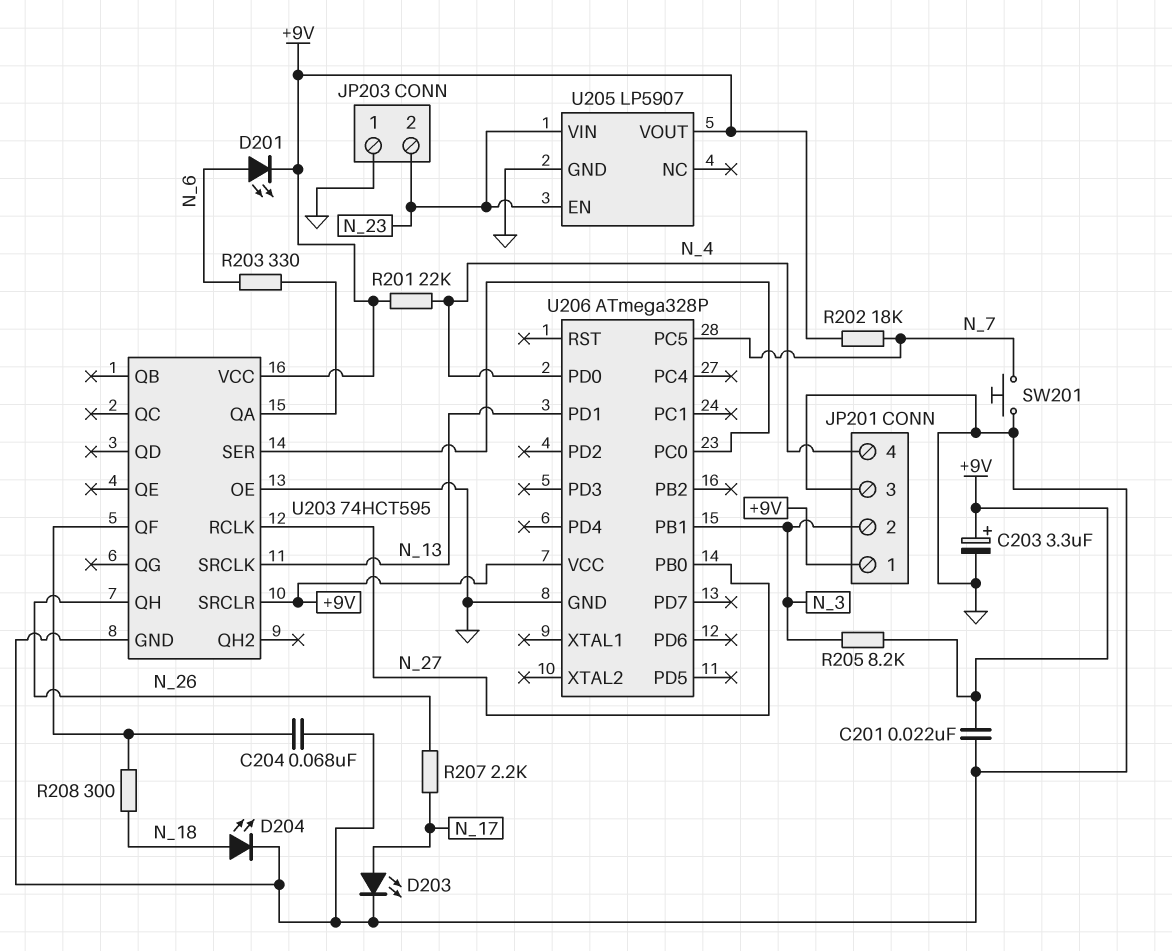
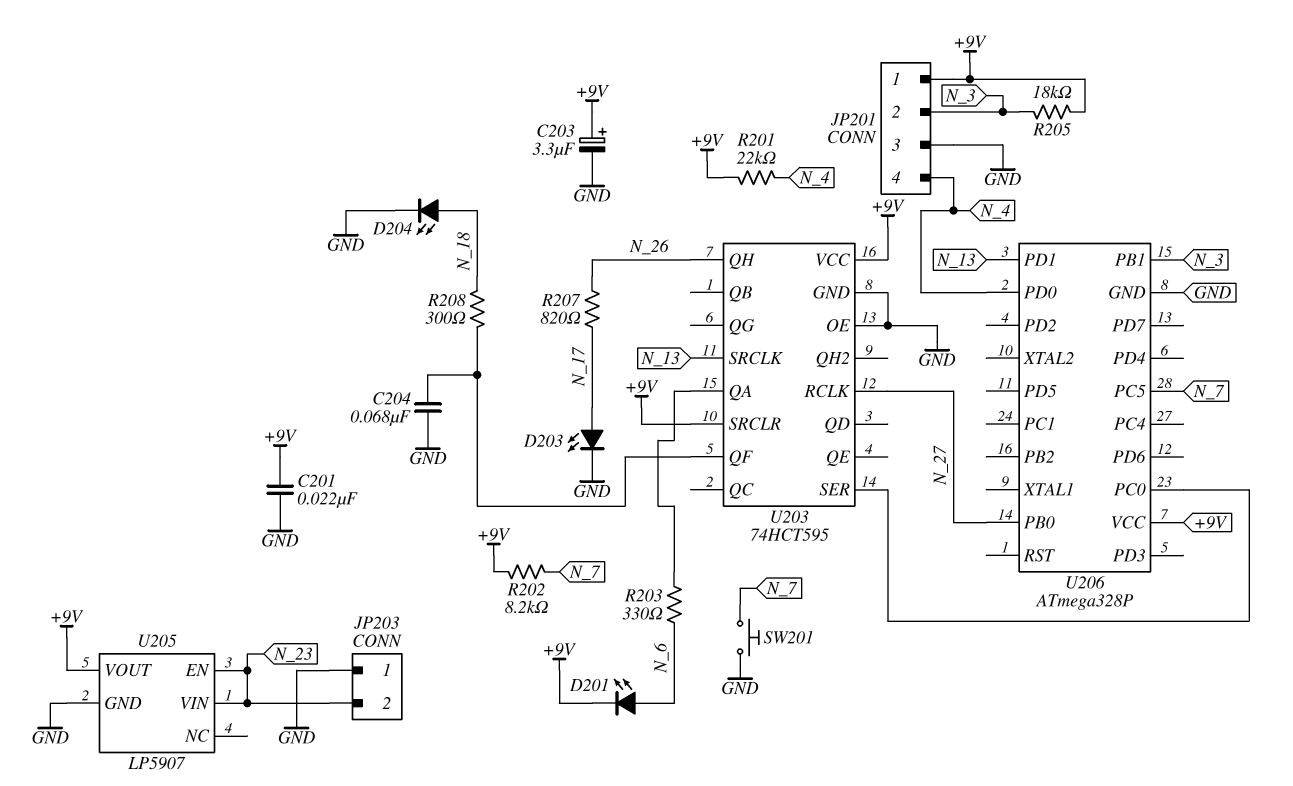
R202: 18k (+9V, N_7) -> 8.2k (+9V, N_7)
R205: 8.2k (+9V, N_3) -> 18k (+9V, N_3)
R207: 2.2k (N_17, N_26) -> 820 (N_17, N_26)

